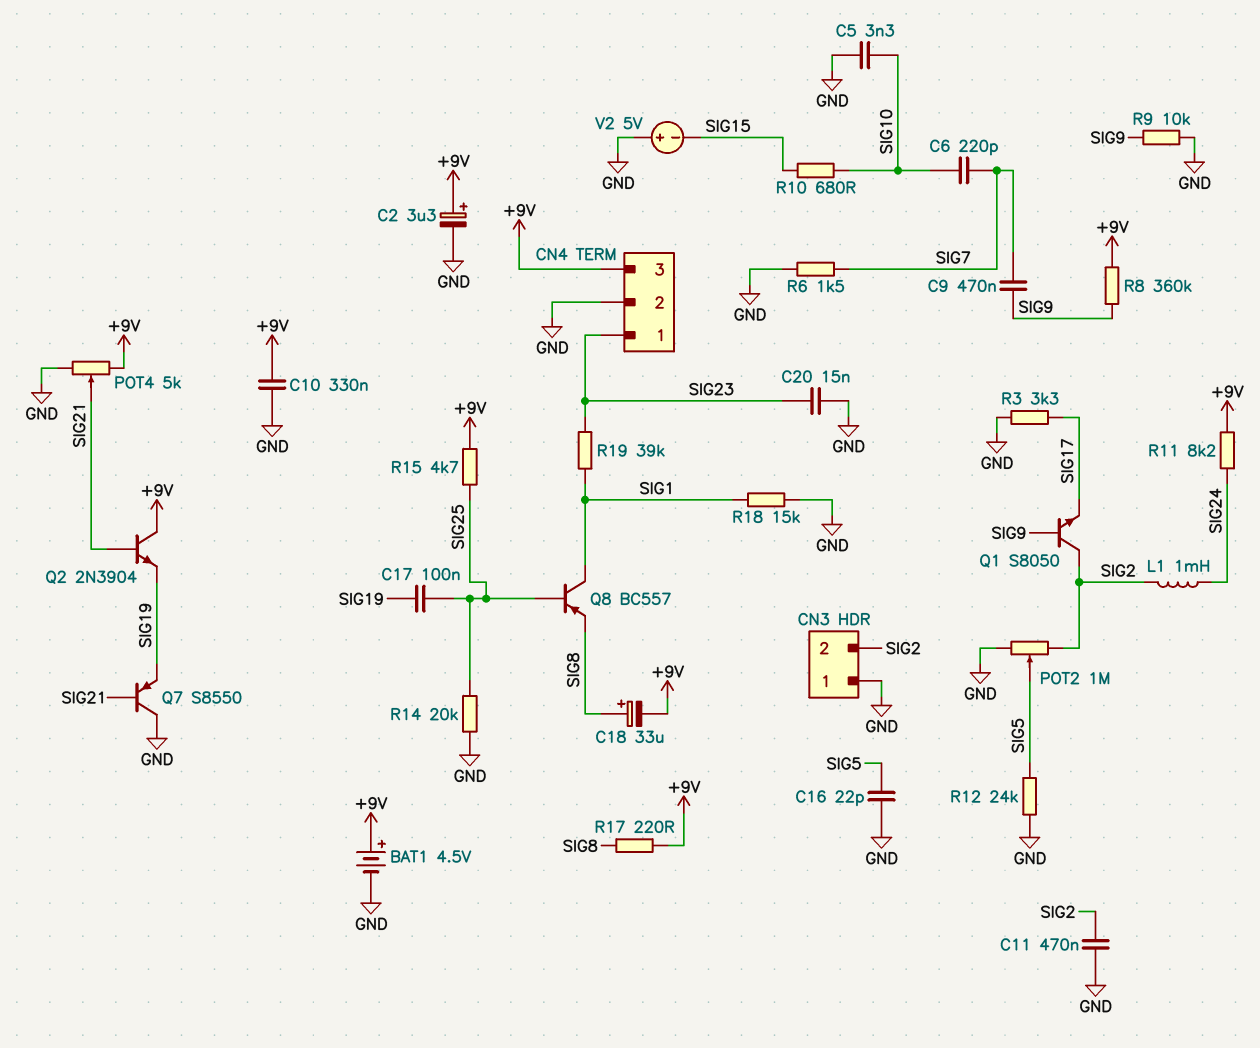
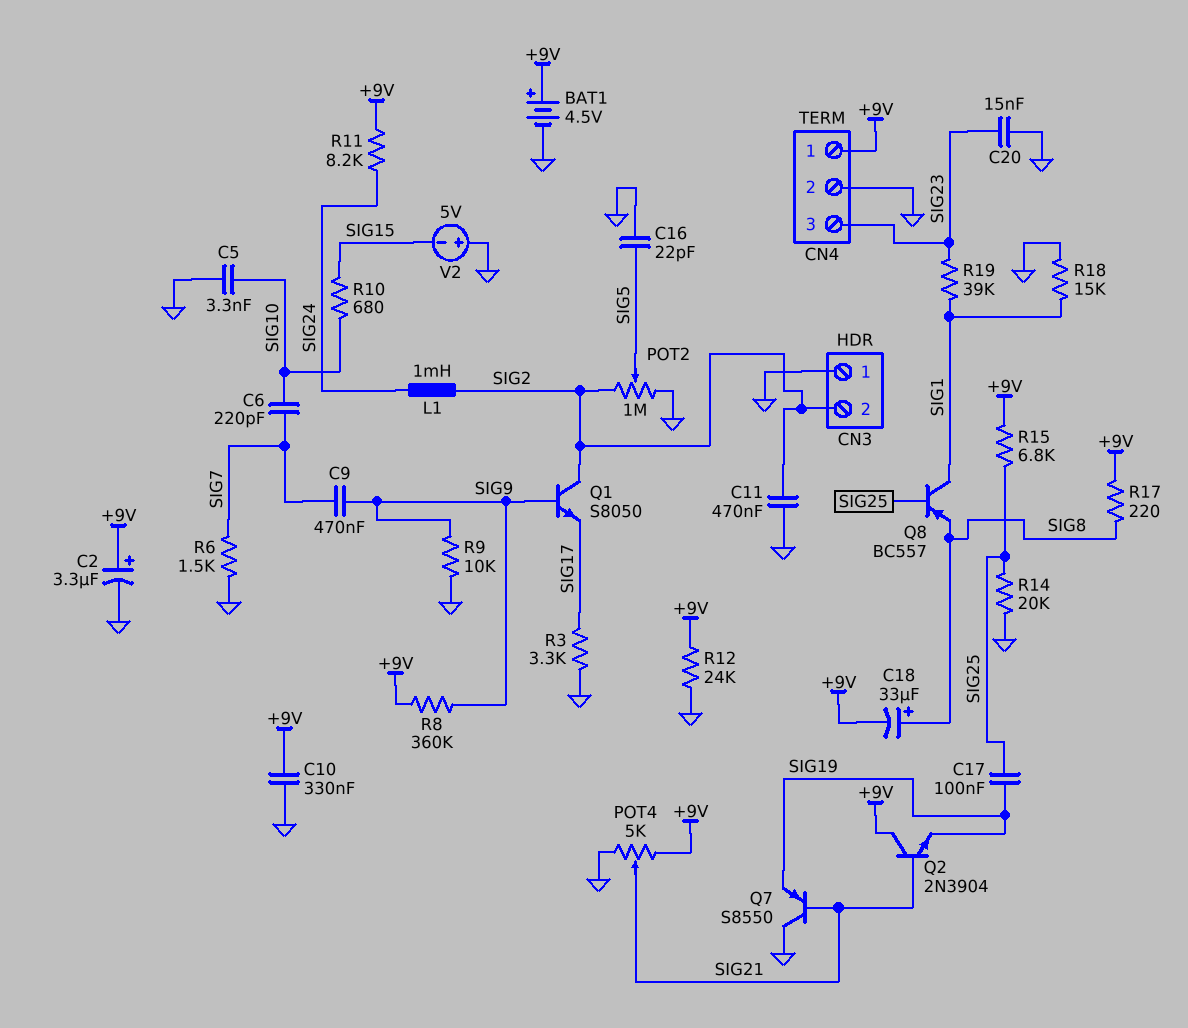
CN4 pin 1: SIG23 -> +9V
CN4 pin 3: +9V -> SIG23
R12: 24k (GND, SIG5) -> 24k (+9V, GND)
R15: 4.7k (+9V, SIG25) -> 6.8k (+9V, SIG25)

